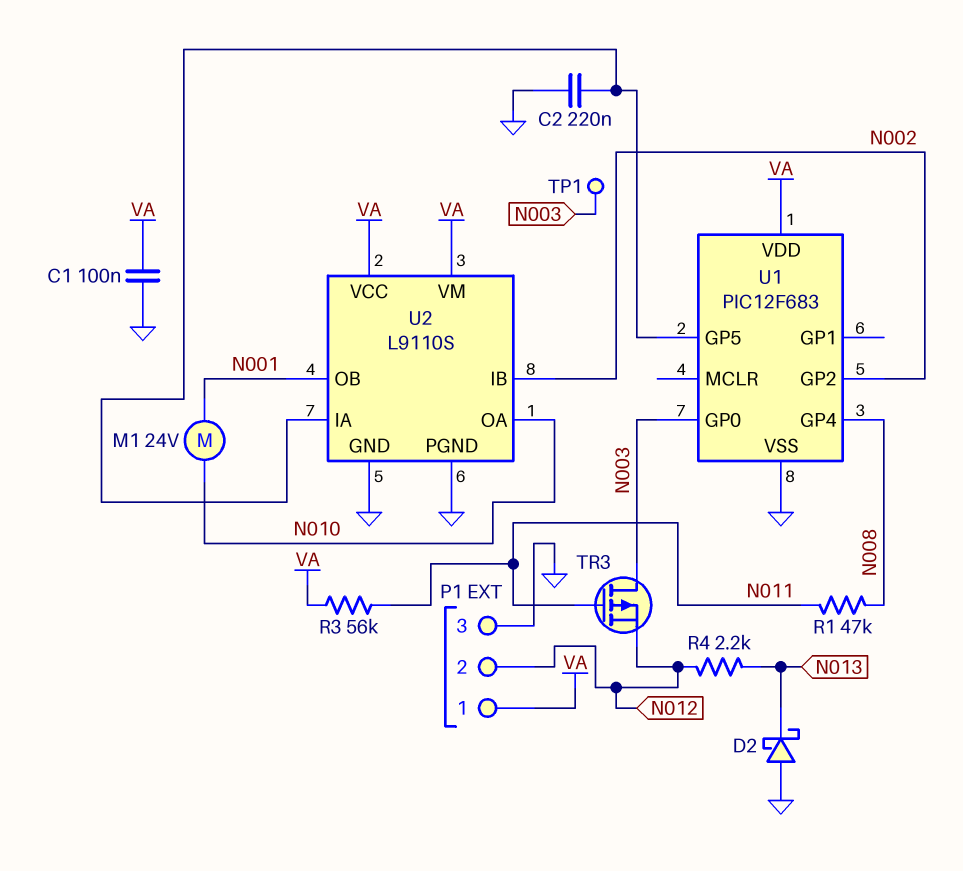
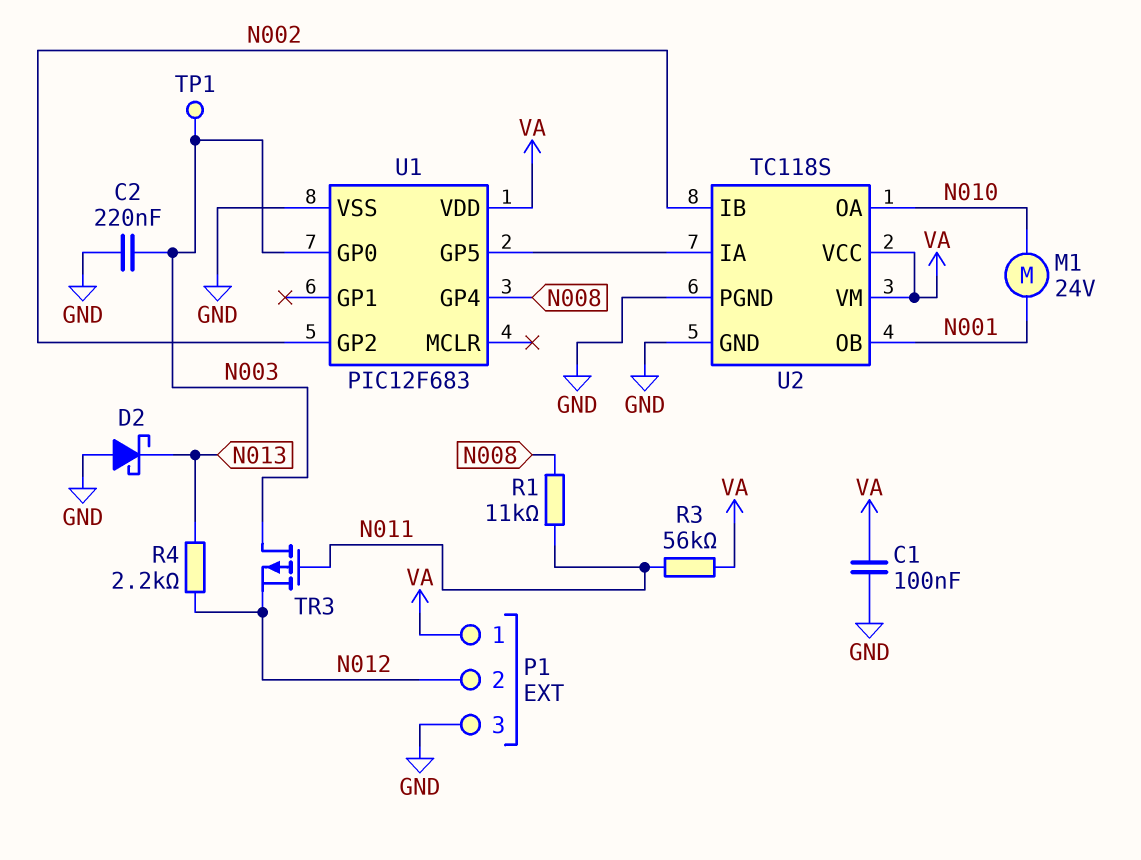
C2: 220nF (GND, U1/GP5) -> 220nF (GND, N003)
R1: 47k (N008, N011) -> 11k (N008, N011)
U2: L9110S -> TC118S

